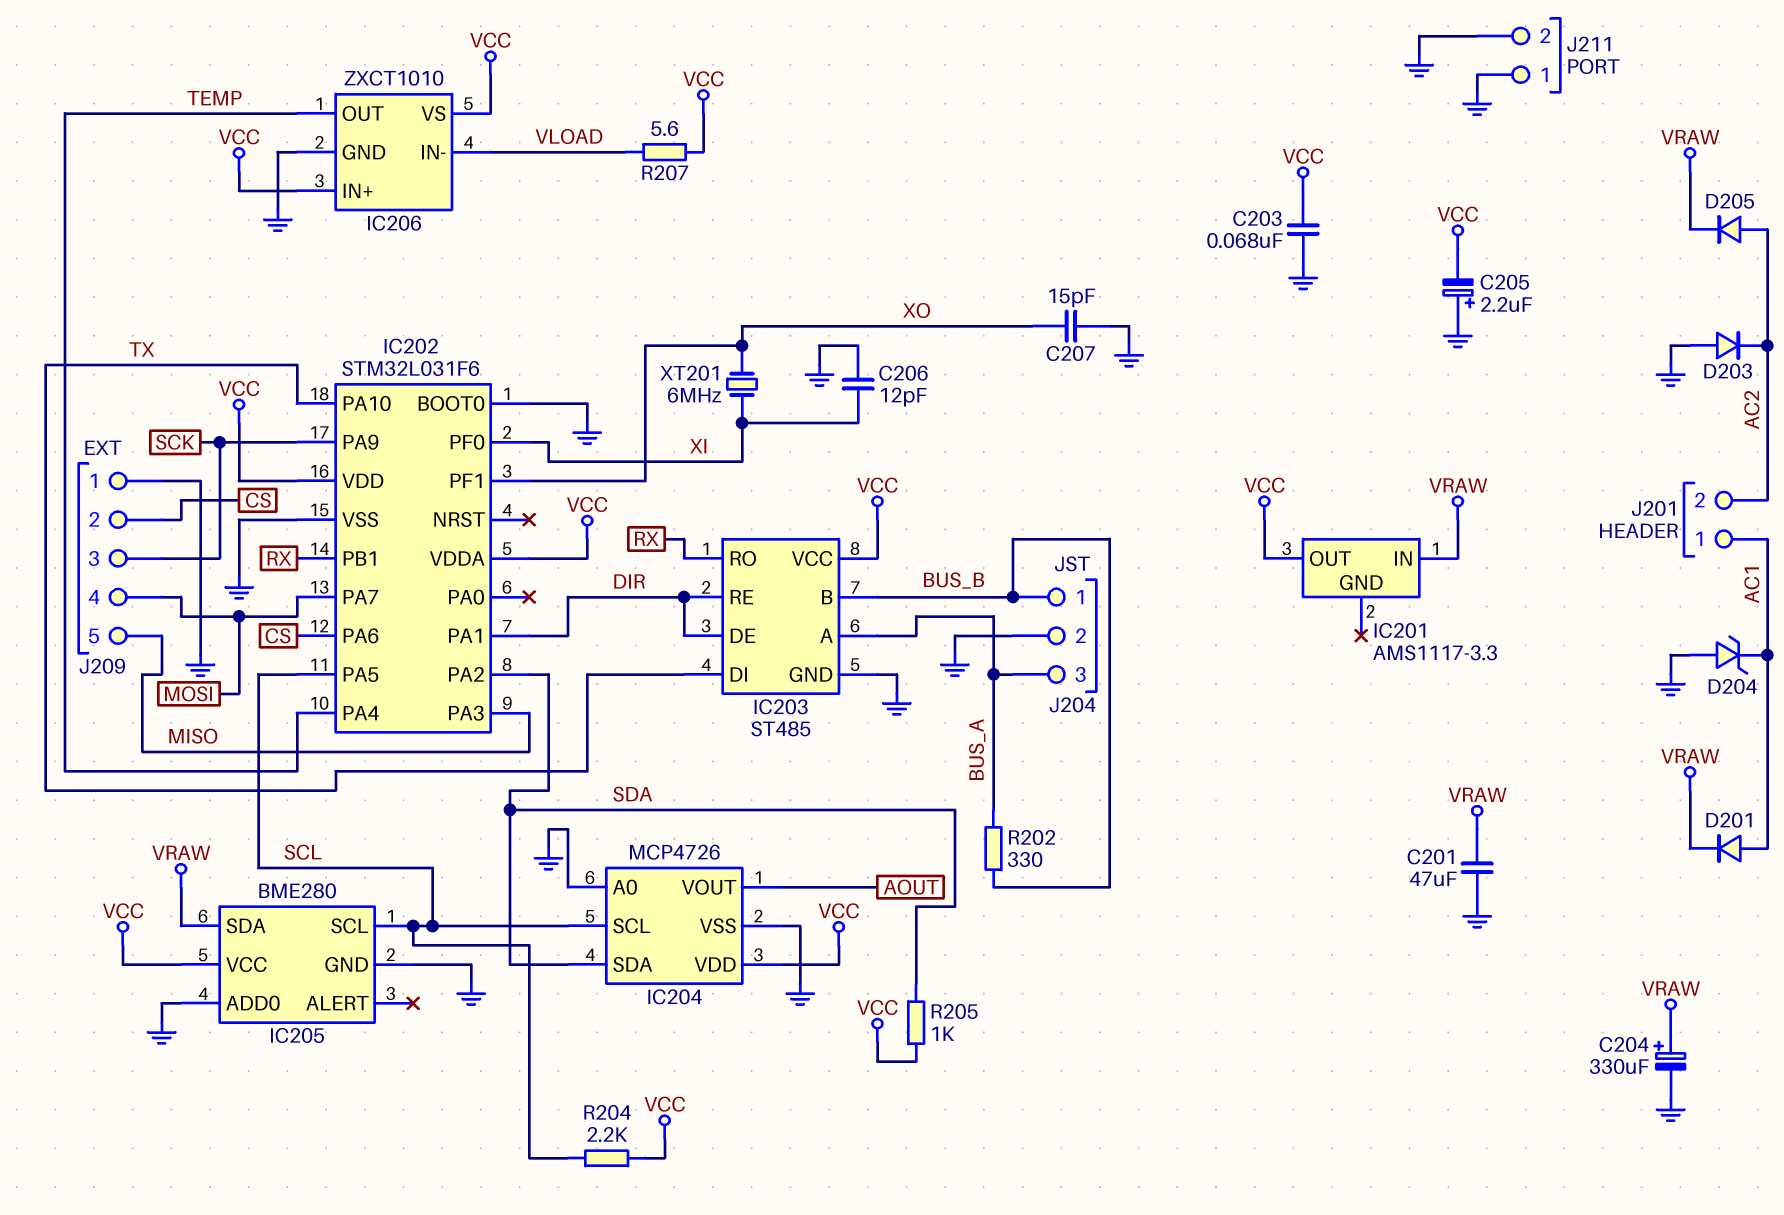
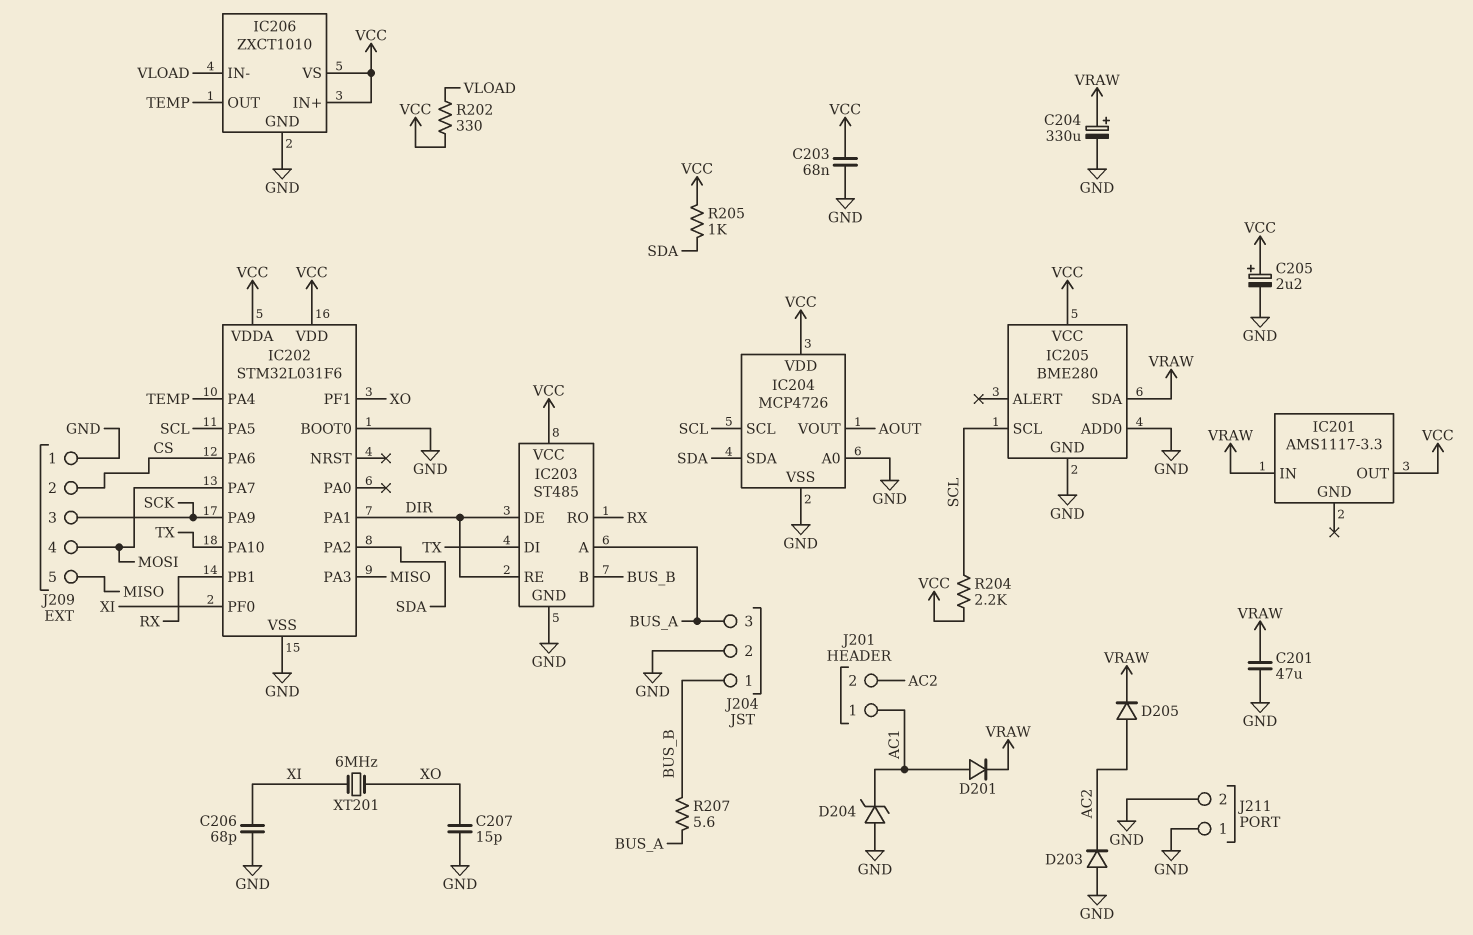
C205: 2.2uF (plus GND, minus VCC) -> 2.2uF (plus VCC, minus GND)
C206: 12pF (GND, XI) -> 68pF (GND, XI)
R202: 330 (BUS_A, BUS_B) -> 330 (VCC, VLOAD)
R207: 5.6 (VCC, VLOAD) -> 5.6 (BUS_A, BUS_B)

